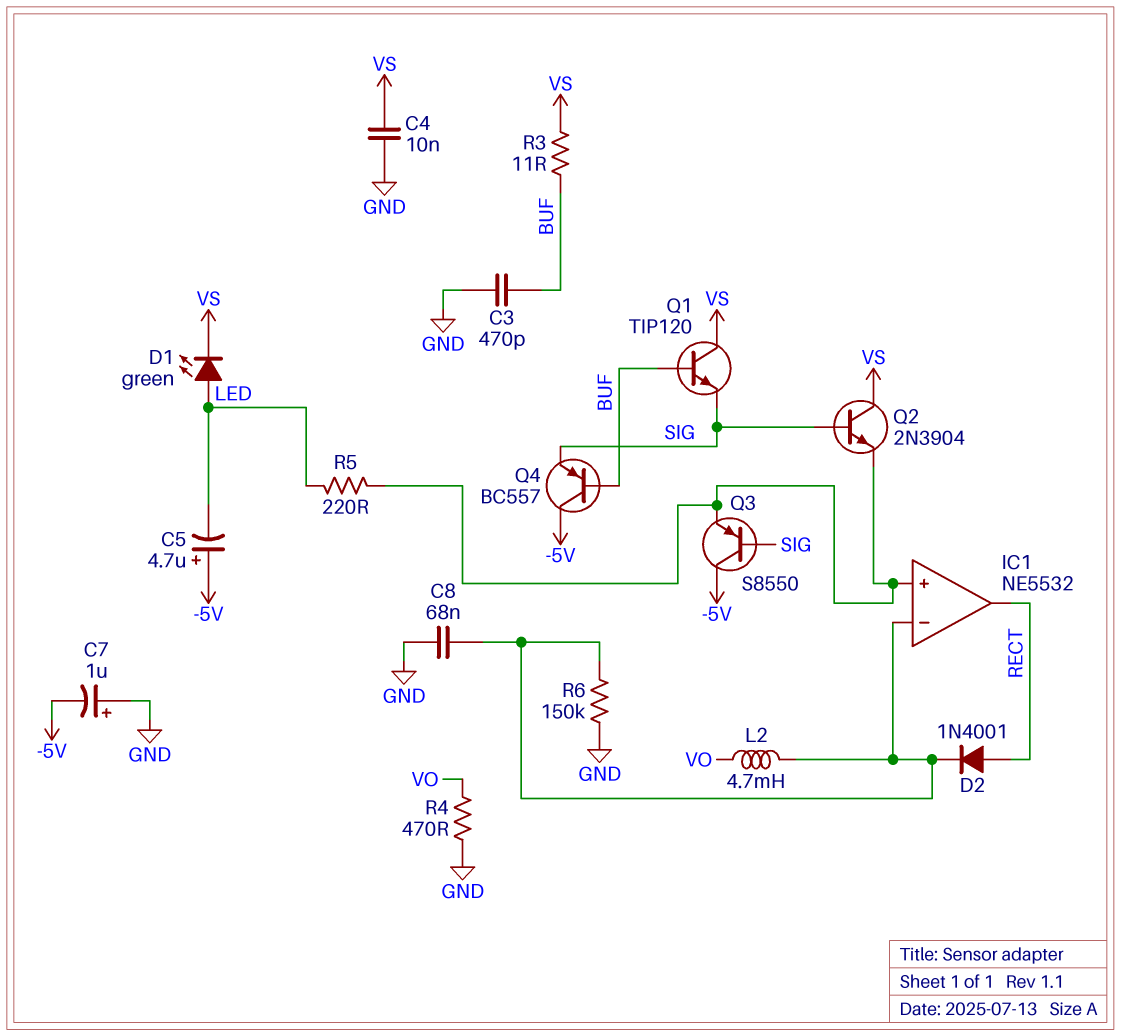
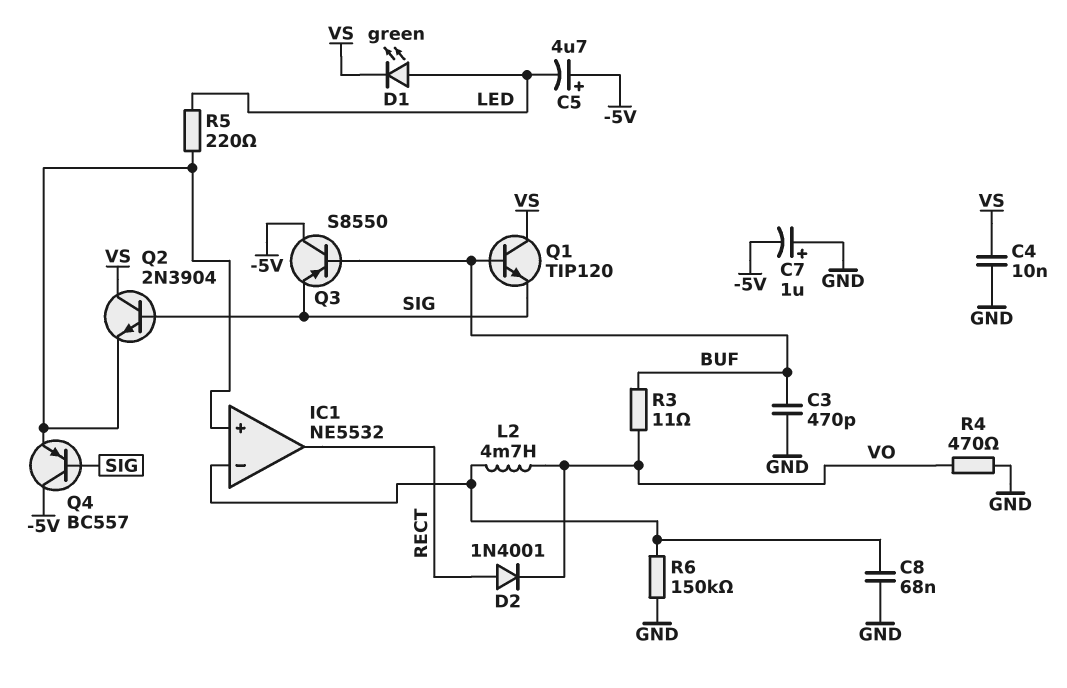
D2: diode 1N4001 (A RECT, K IC1/in-) -> diode 1N4001 (A RECT, K VO)
Q3: PNP S8550 (B SIG, C -5V, E IC1/in+) -> PNP S8550 (B BUF, C -5V, E SIG)
Q4: PNP BC557 (B BUF, C -5V, E SIG) -> PNP BC557 (B SIG, C -5V, E IC1/in+)
R3: 11 (BUF, VS) -> 11 (BUF, VO)

